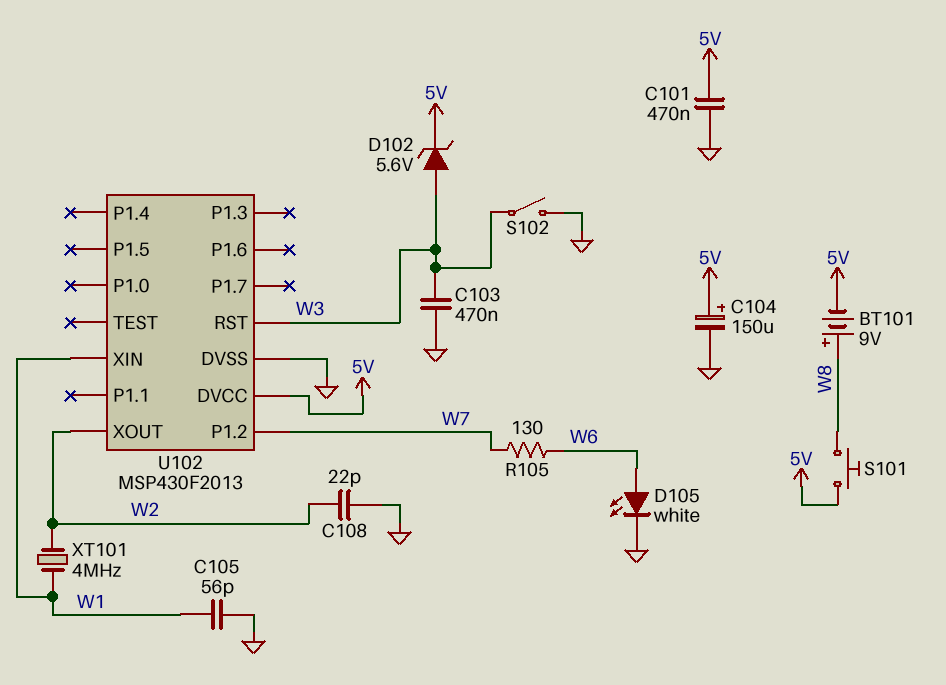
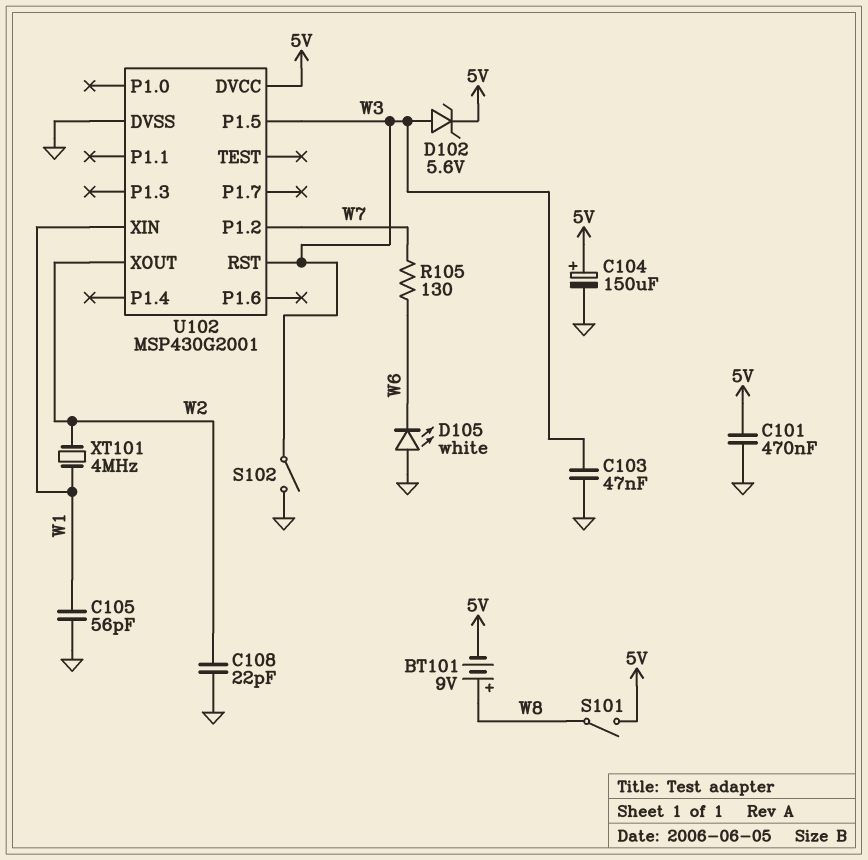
C103: 470nF (GND, W3) -> 47nF (GND, W3)
D105: LED white (A W6, K GND) -> LED white (A GND, K W6)
S101: button (5V, W8) -> switch (5V, W8)
U102: MSP430F2013 -> MSP430G2001
U102 pin P1.5: none -> W3

